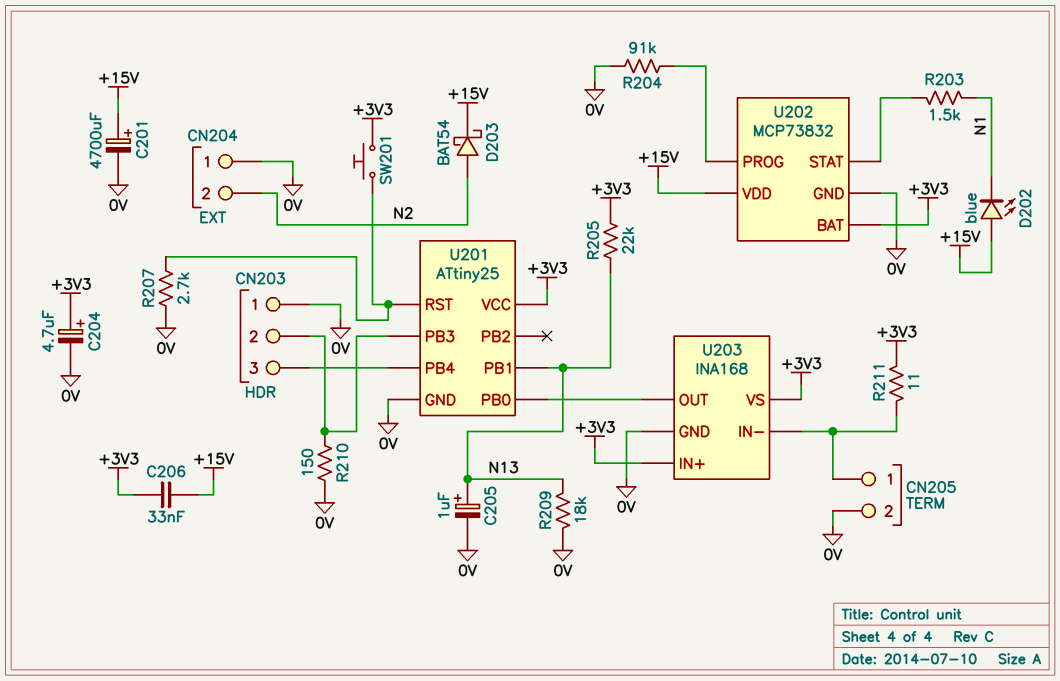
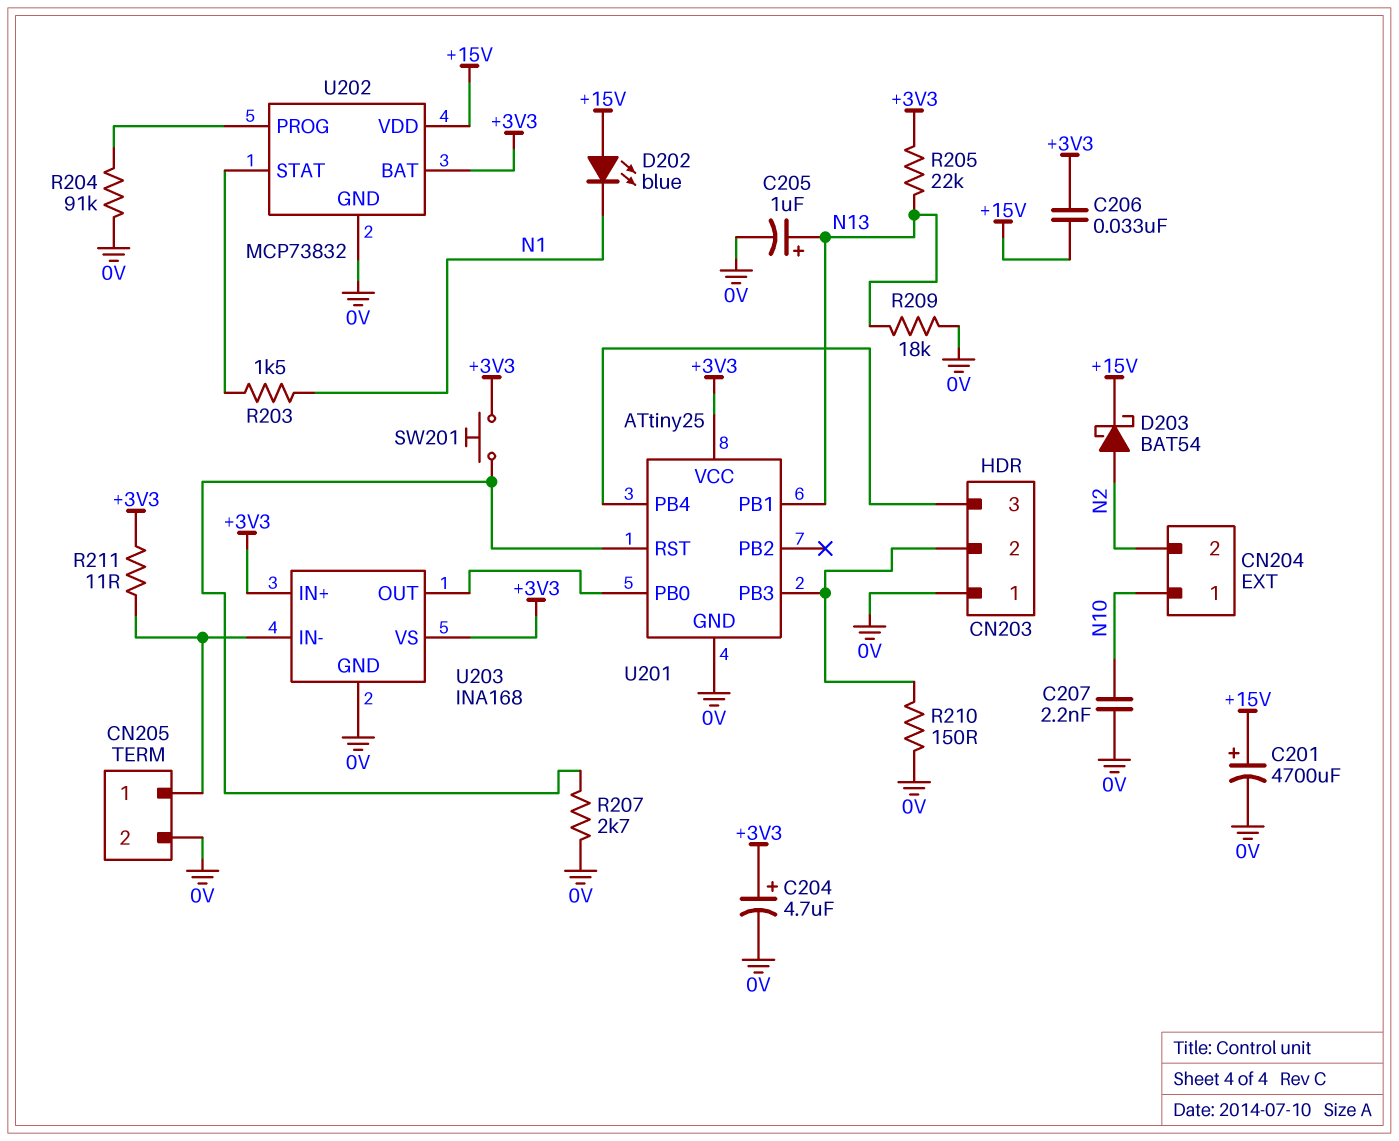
C207: none -> 2.2nF (0V, N10)
CN204 pin 1: 0V -> N10

